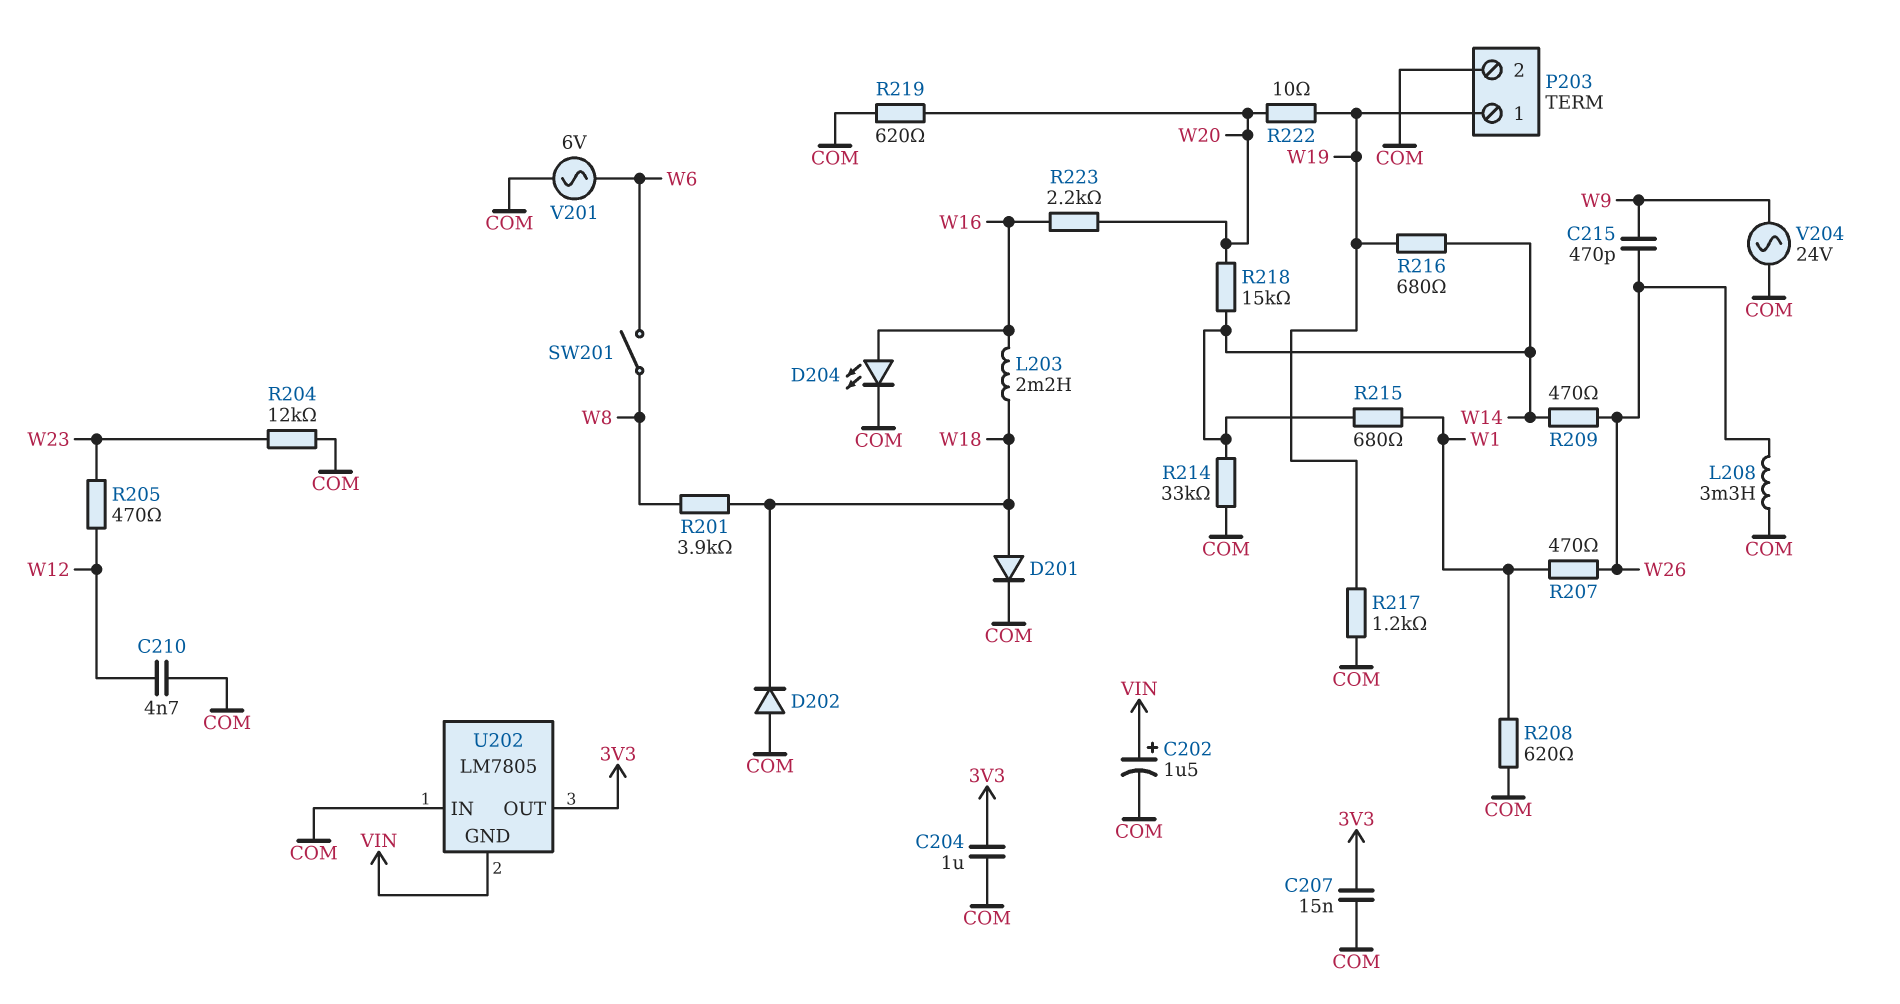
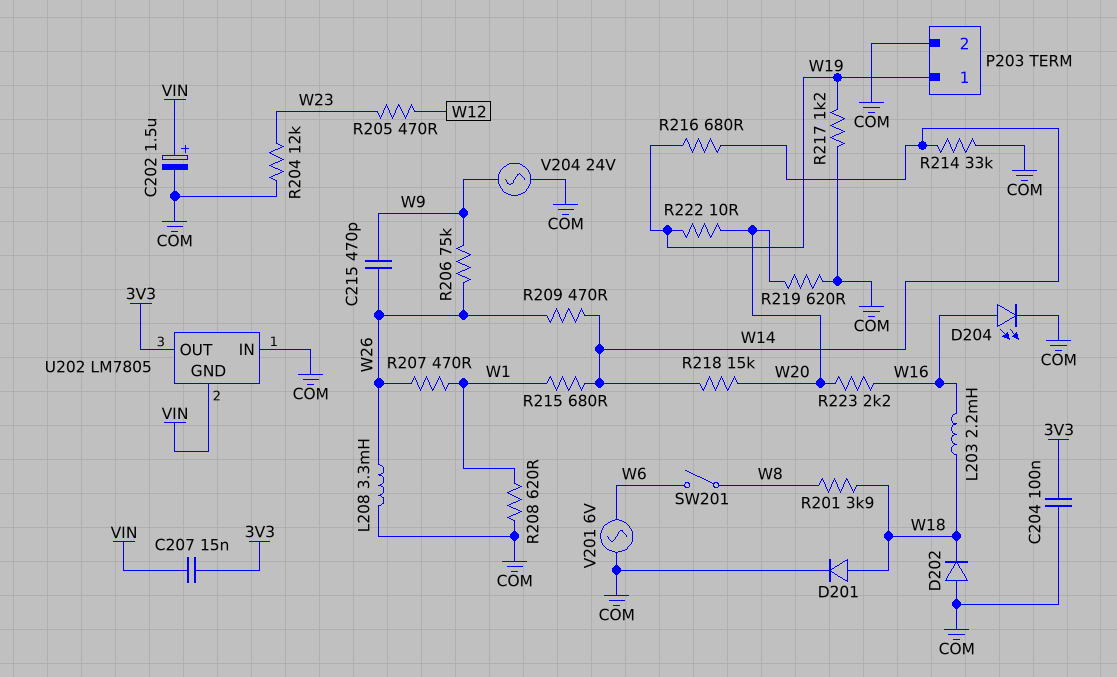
C204: 1uF (3V3, COM) -> 100nF (3V3, COM)
C207: 15nF (3V3, COM) -> 15nF (3V3, VIN)
C210: 4.7nF (COM, W12) -> none
R206: none -> 75k (W9, W26)

